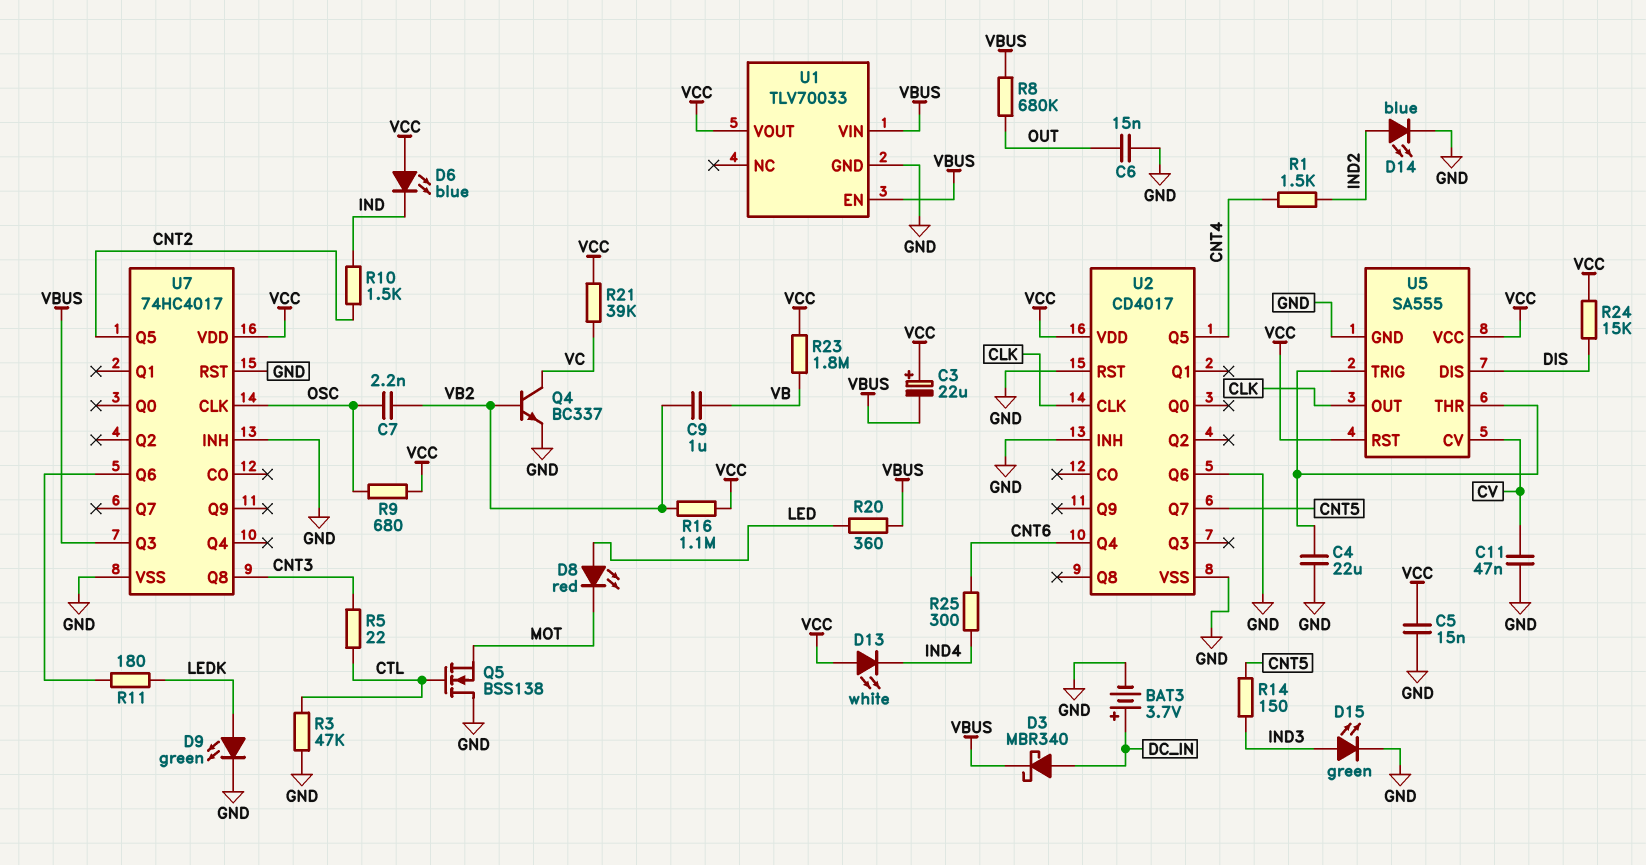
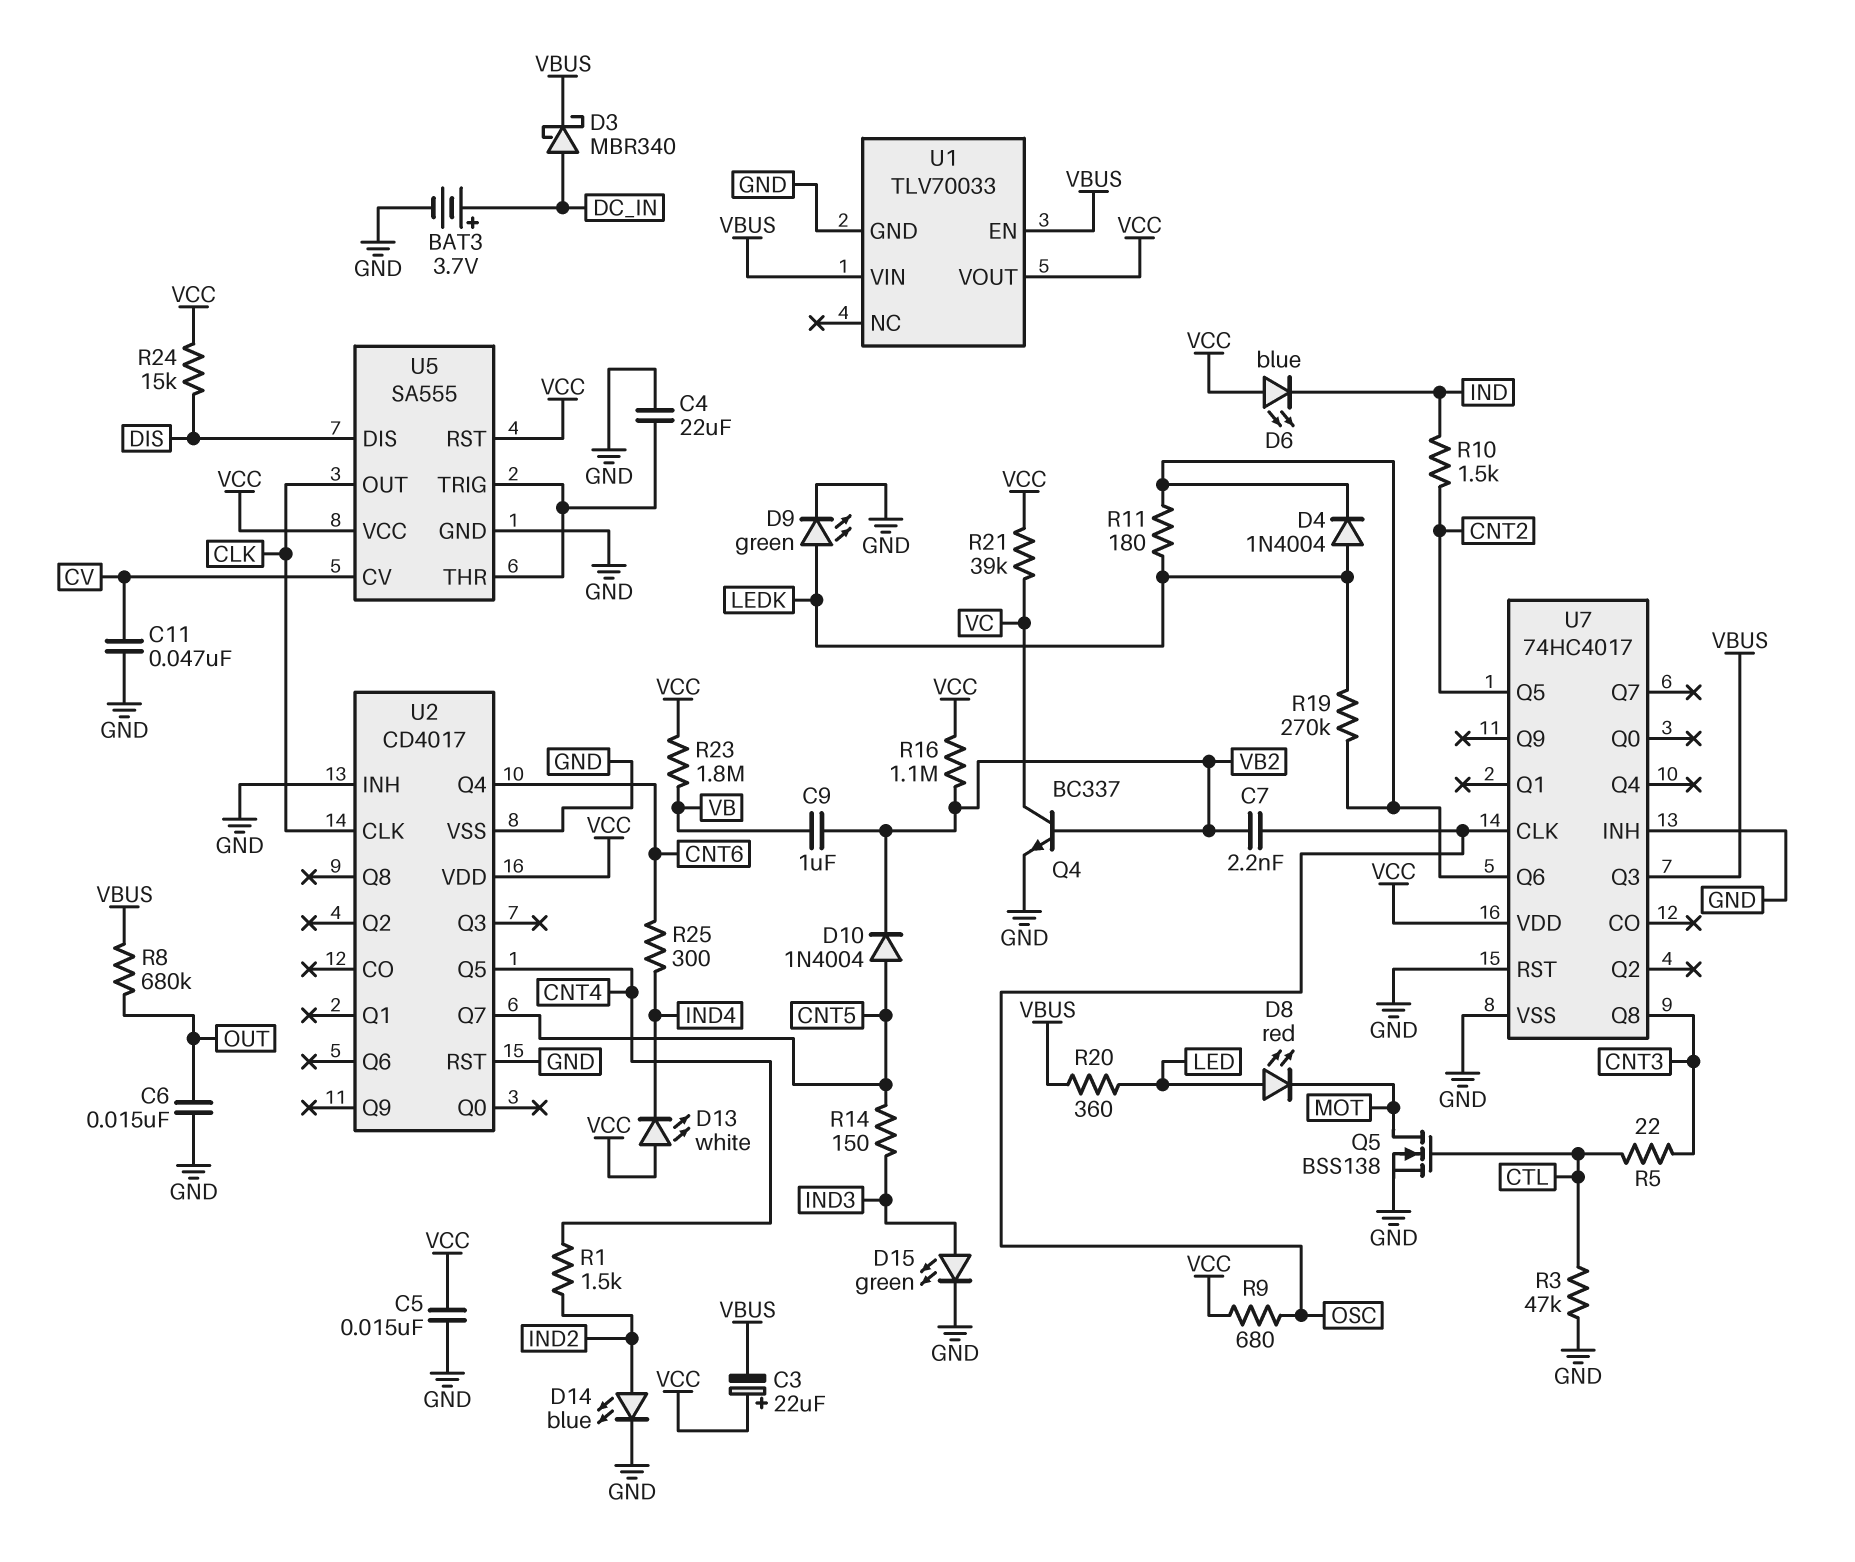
D4: none -> diode 1N4004 (A LEDK, K U7/Q6)
D10: none -> diode 1N4004 (A CNT5, K VB2)
Q5: NMOS BSS138 (G CTL, D GND, S MOT) -> NMOS BSS138 (G CTL, D MOT, S GND)
R19: none -> 270k (LEDK, U7/Q6)
U2 pin Q6: GND -> none

